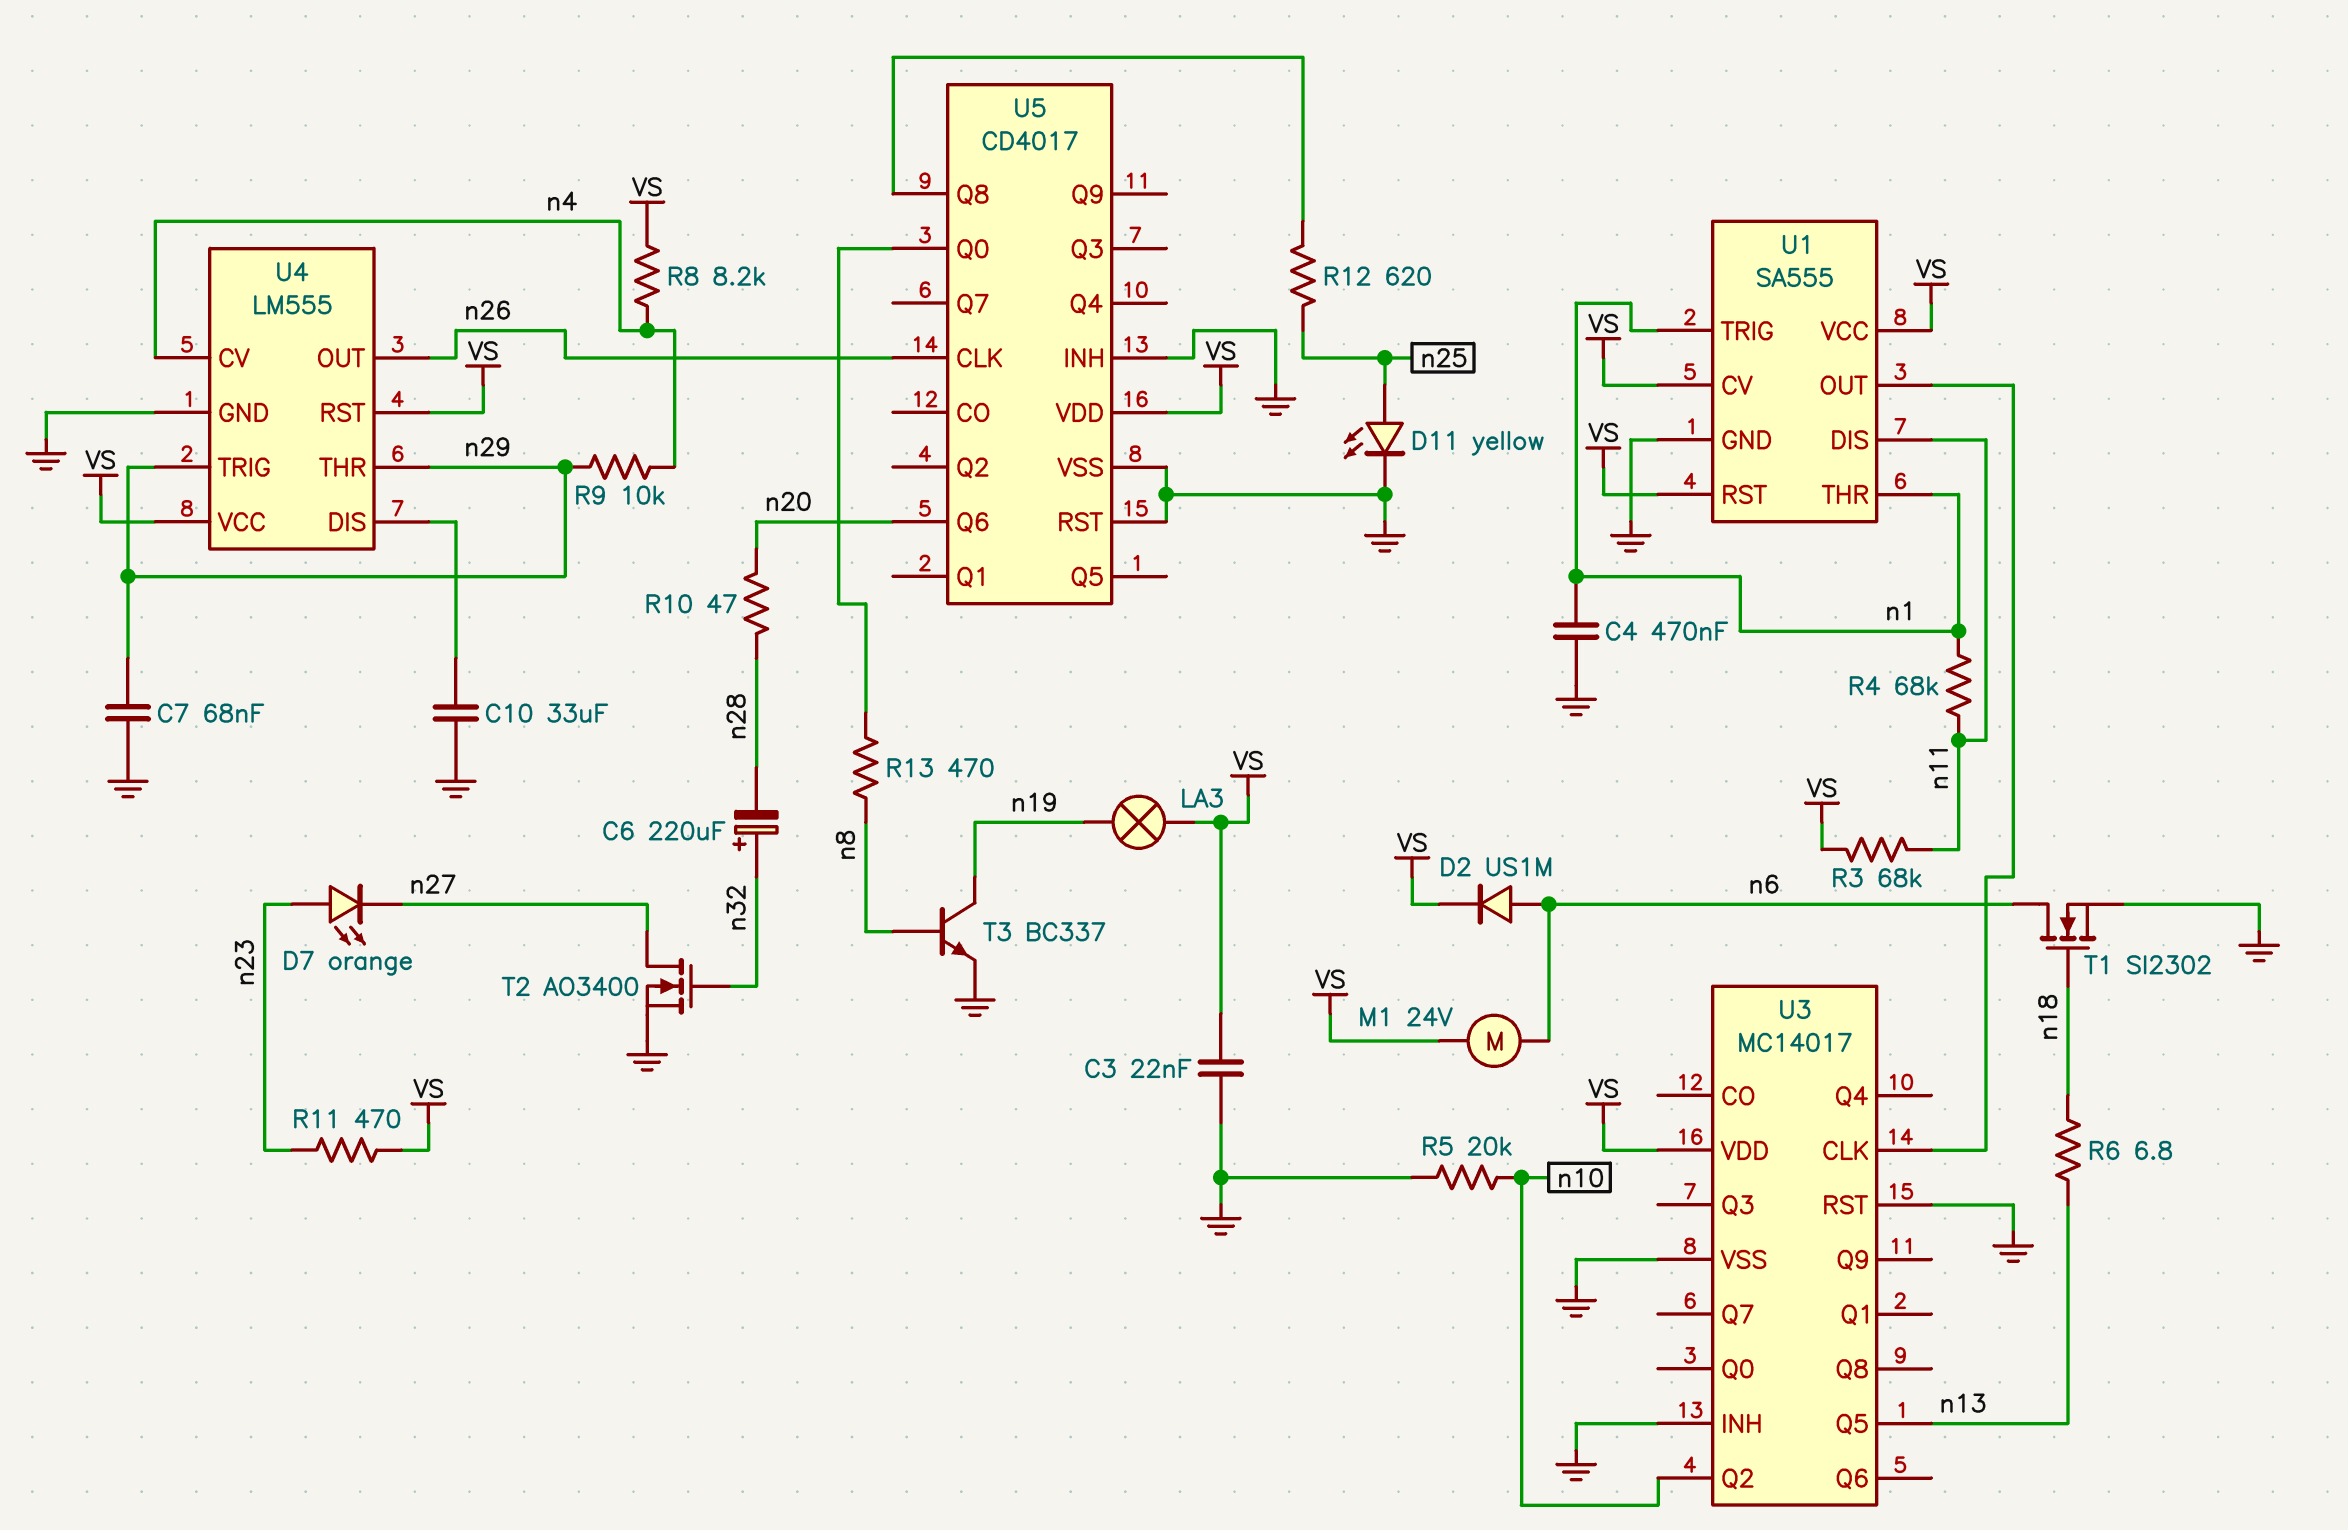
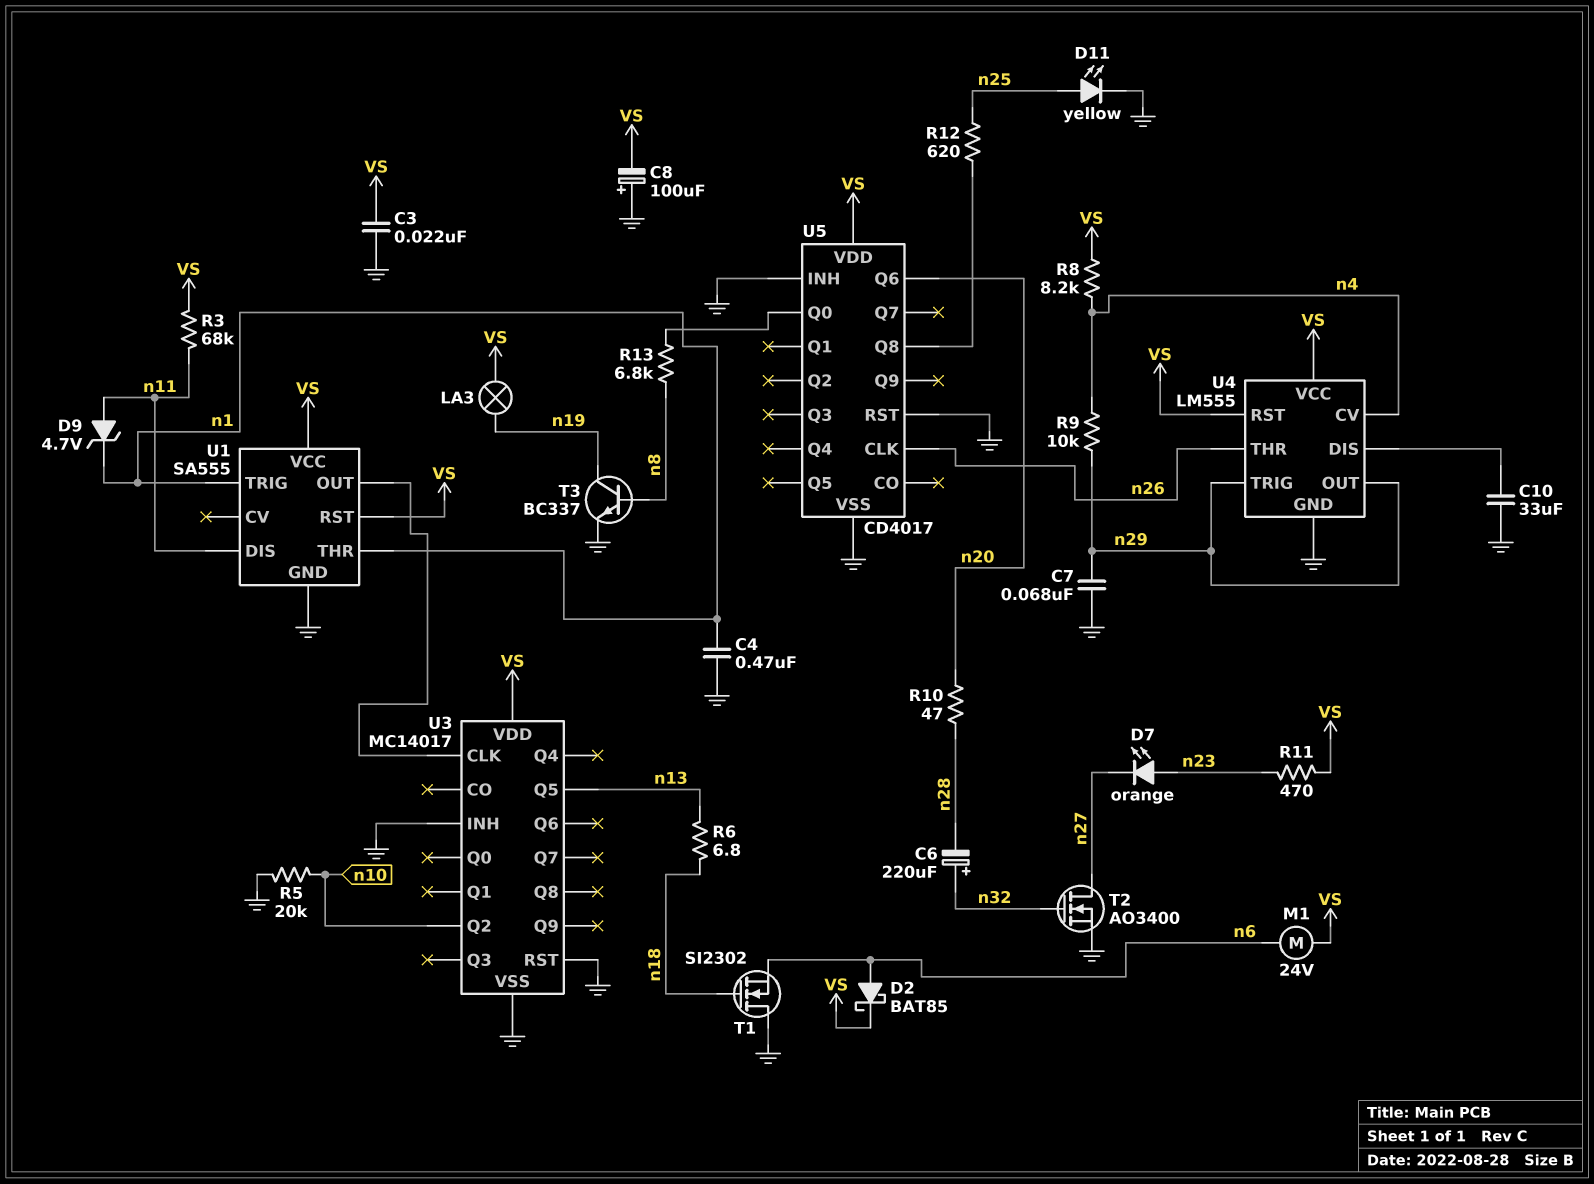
C8: none -> 100uF (plus GND, minus VS)
D2: diode US1M (A n6, K VS) -> schottky BAT85 (A n6, K VS)
D9: none -> zener 4.7V (A n11, K n1)
R4: 68k (n1, n11) -> none
R13: 470 (U5/Q0, n8) -> 6.8k (U5/Q0, n8)
T1: NMOS SI2302 (G n18, D n6, S GND) -> NMOS SI2302 (G n18, D GND, S n6)
U1 pin CV: VS -> none
U4 pin OUT: n26 -> n29
U4 pin THR: n29 -> n26

